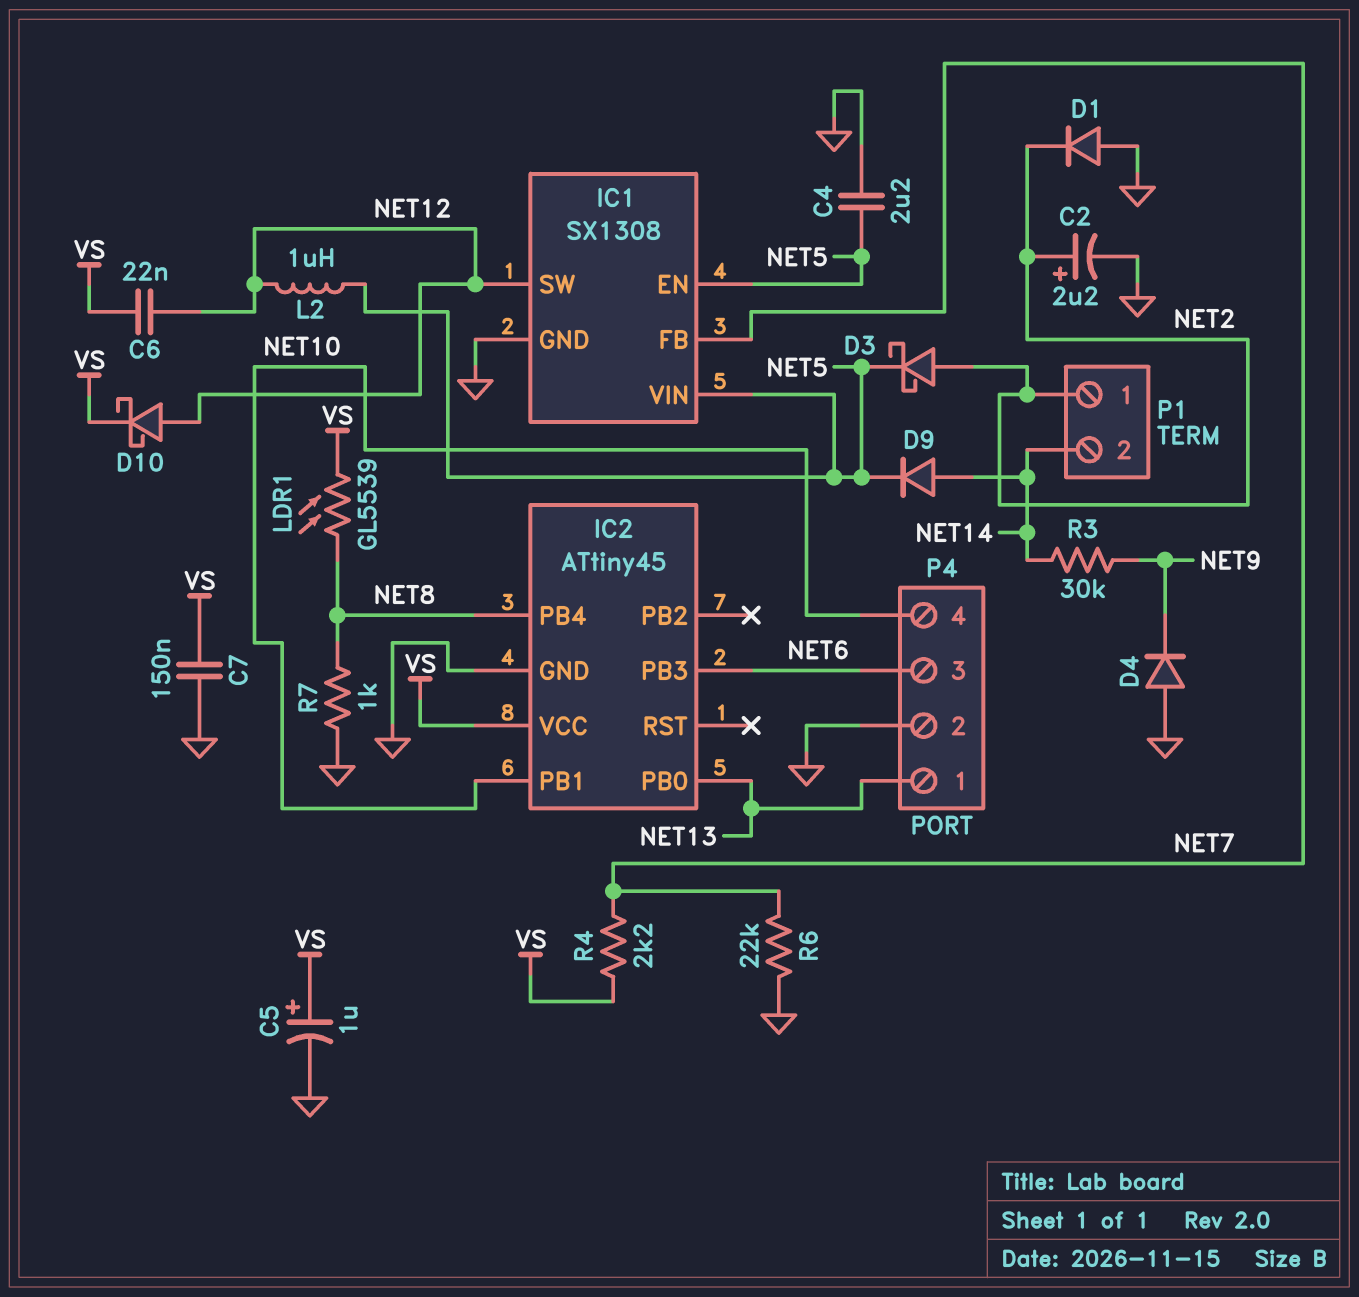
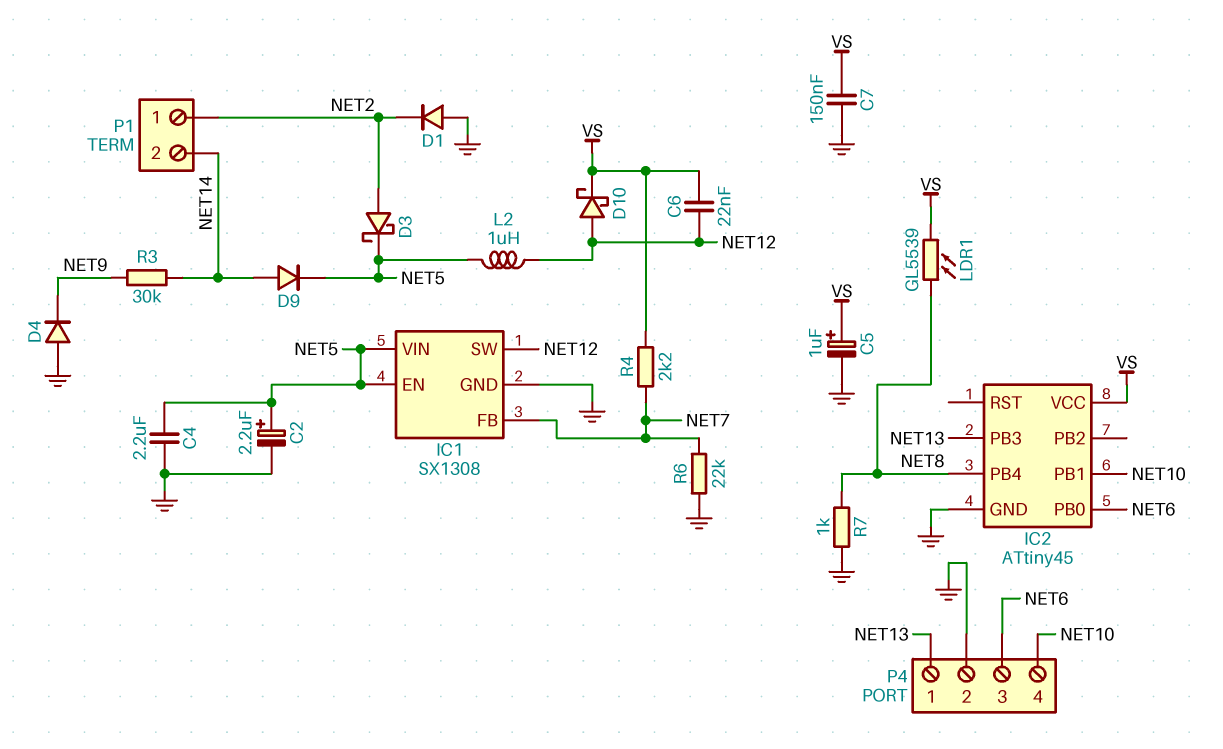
C2: 2.2uF (plus NET2, minus GND) -> 2.2uF (plus NET5, minus GND)
IC2 pin PB0: NET13 -> NET6
IC2 pin PB3: NET6 -> NET13

